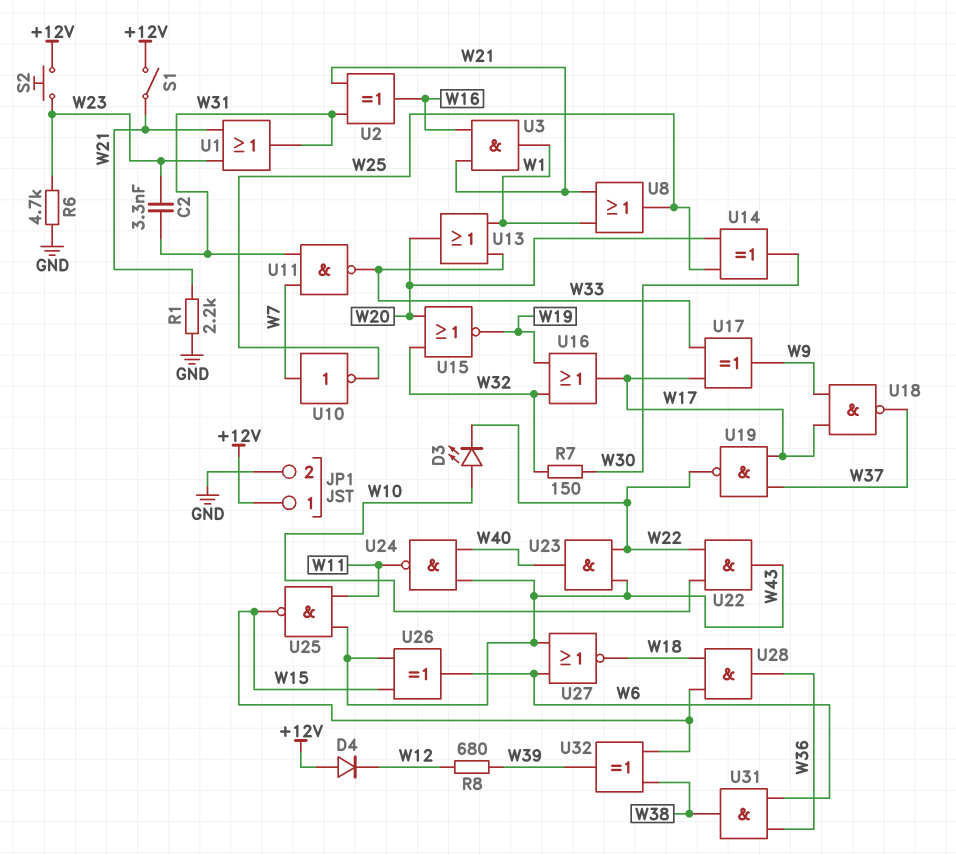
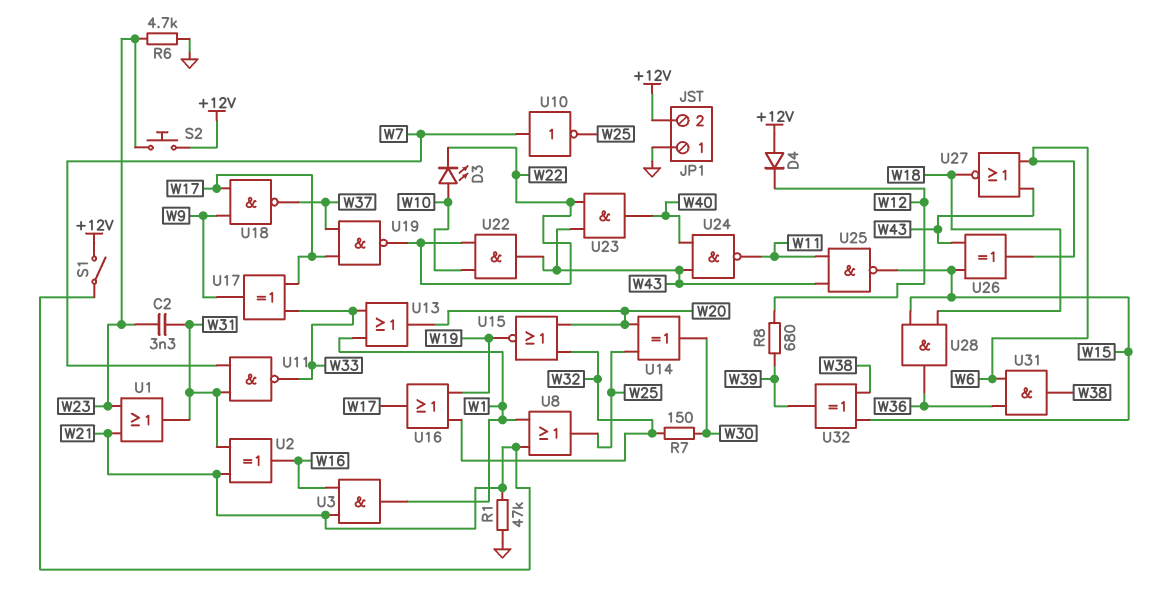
JP1 pin 1: +12V -> GND
JP1 pin 2: GND -> +12V
R1: 2.2k (GND, W21) -> 47k (GND, W21)

